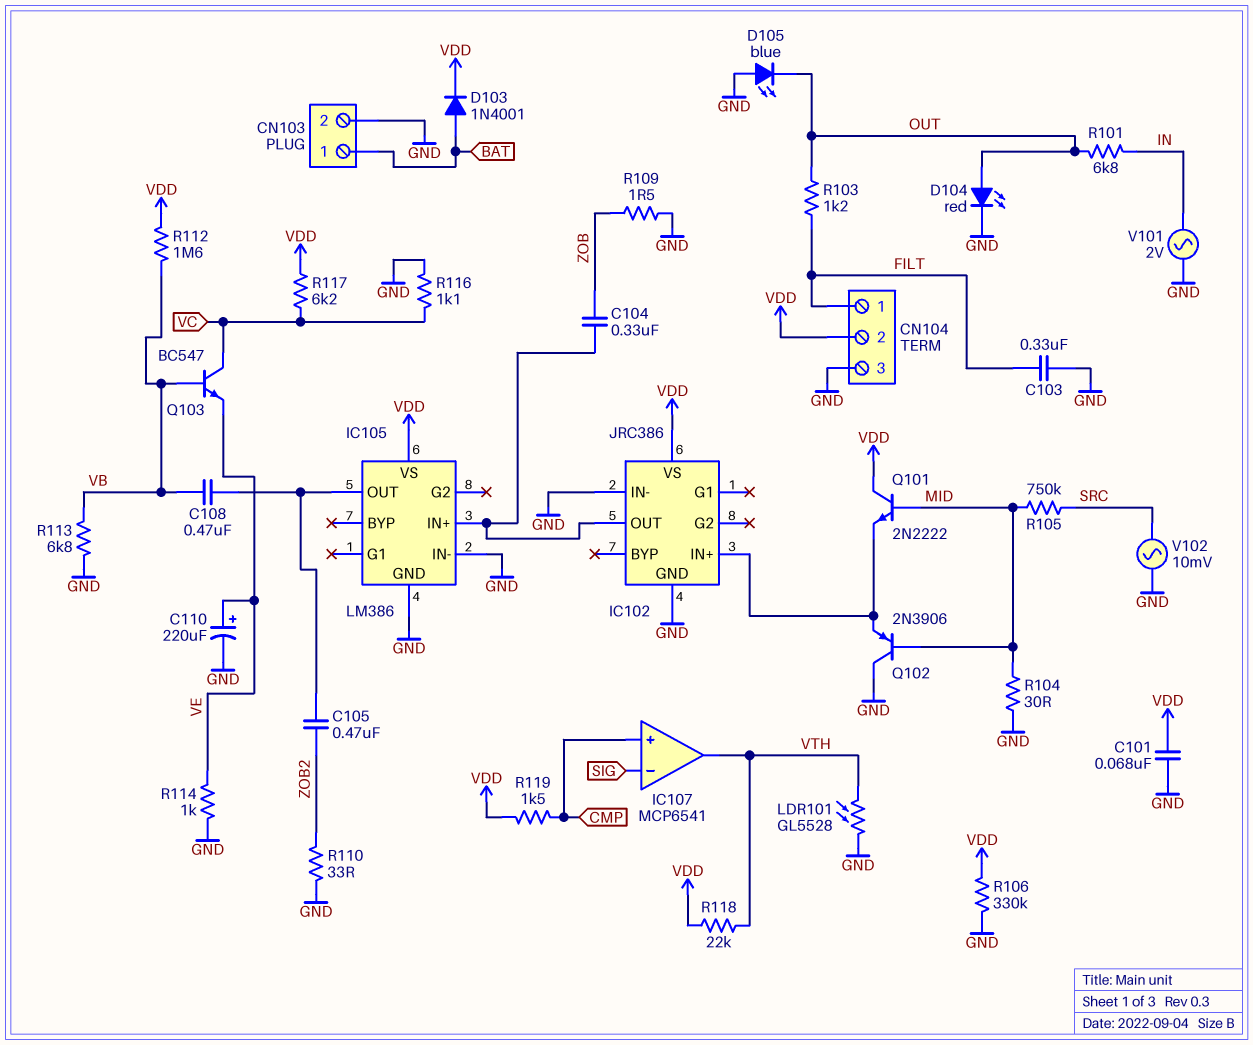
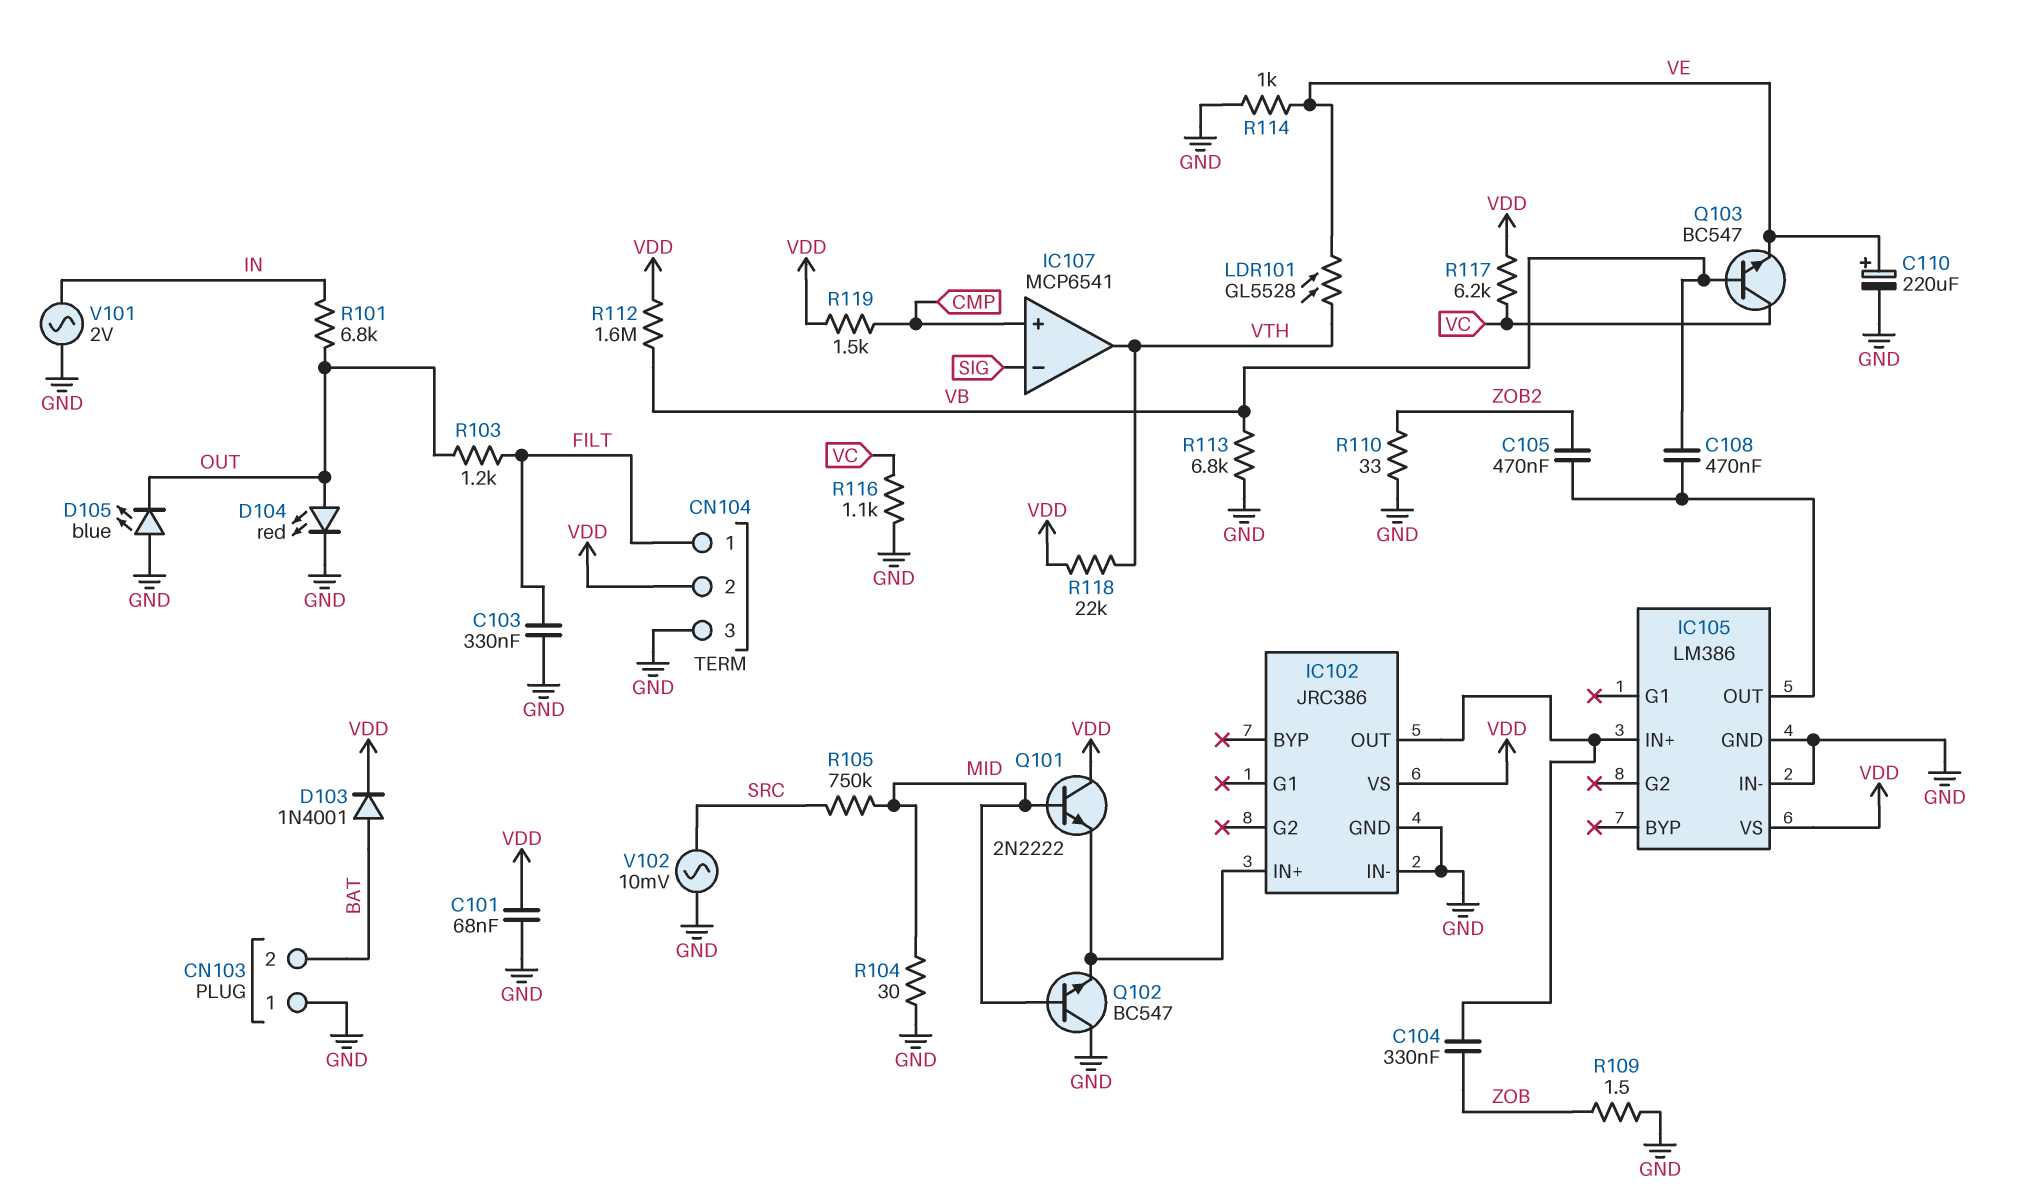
CN103 pin 1: BAT -> GND
CN103 pin 2: GND -> BAT
LDR101: GL5528 (GND, VTH) -> GL5528 (VE, VTH)
Q102: PNP 2N3906 (B MID, C GND, E IC102/IN+) -> NPN BC547 (B MID, C GND, E IC102/IN+)
R106: 330k (GND, VDD) -> none

